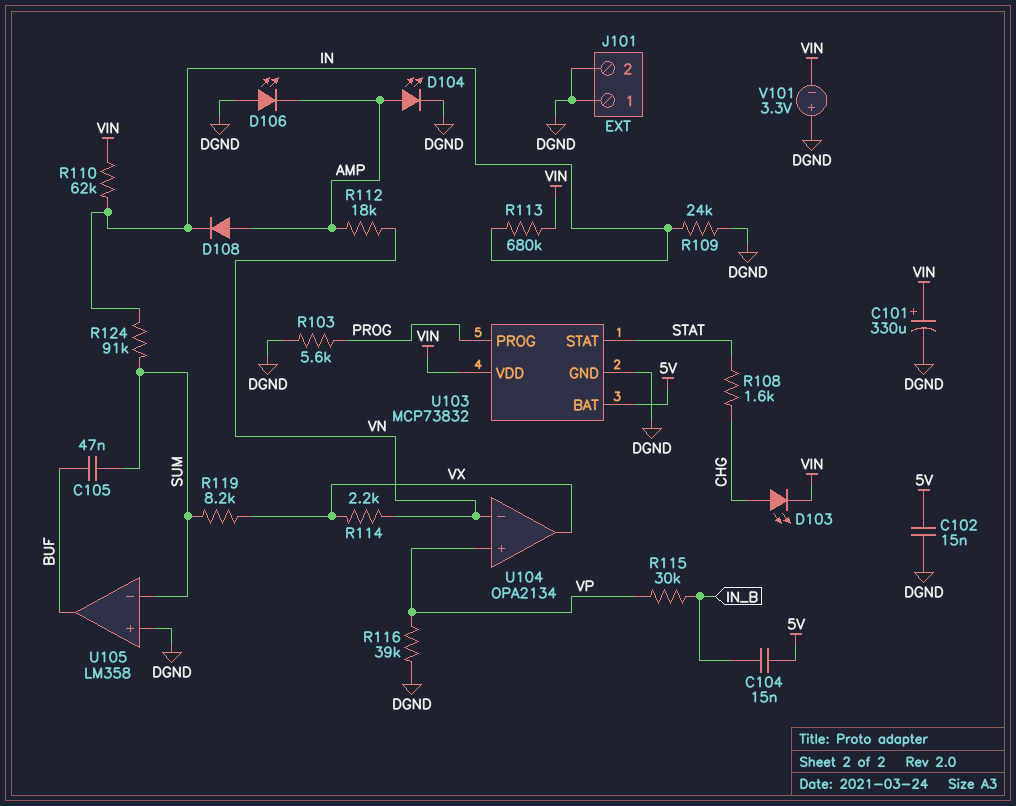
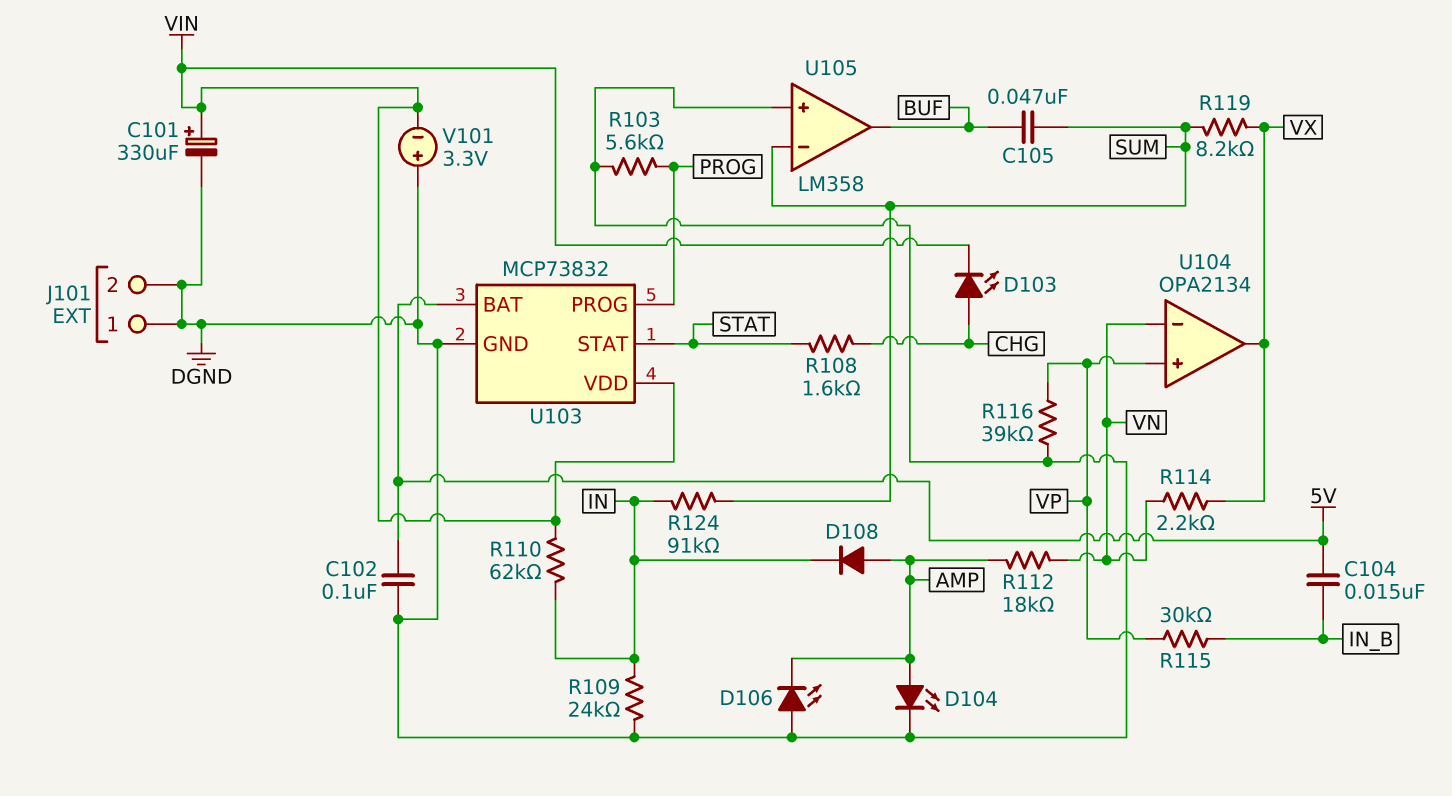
C102: 15nF (5V, DGND) -> 100nF (5V, DGND)
R113: 680k (IN, VIN) -> none

